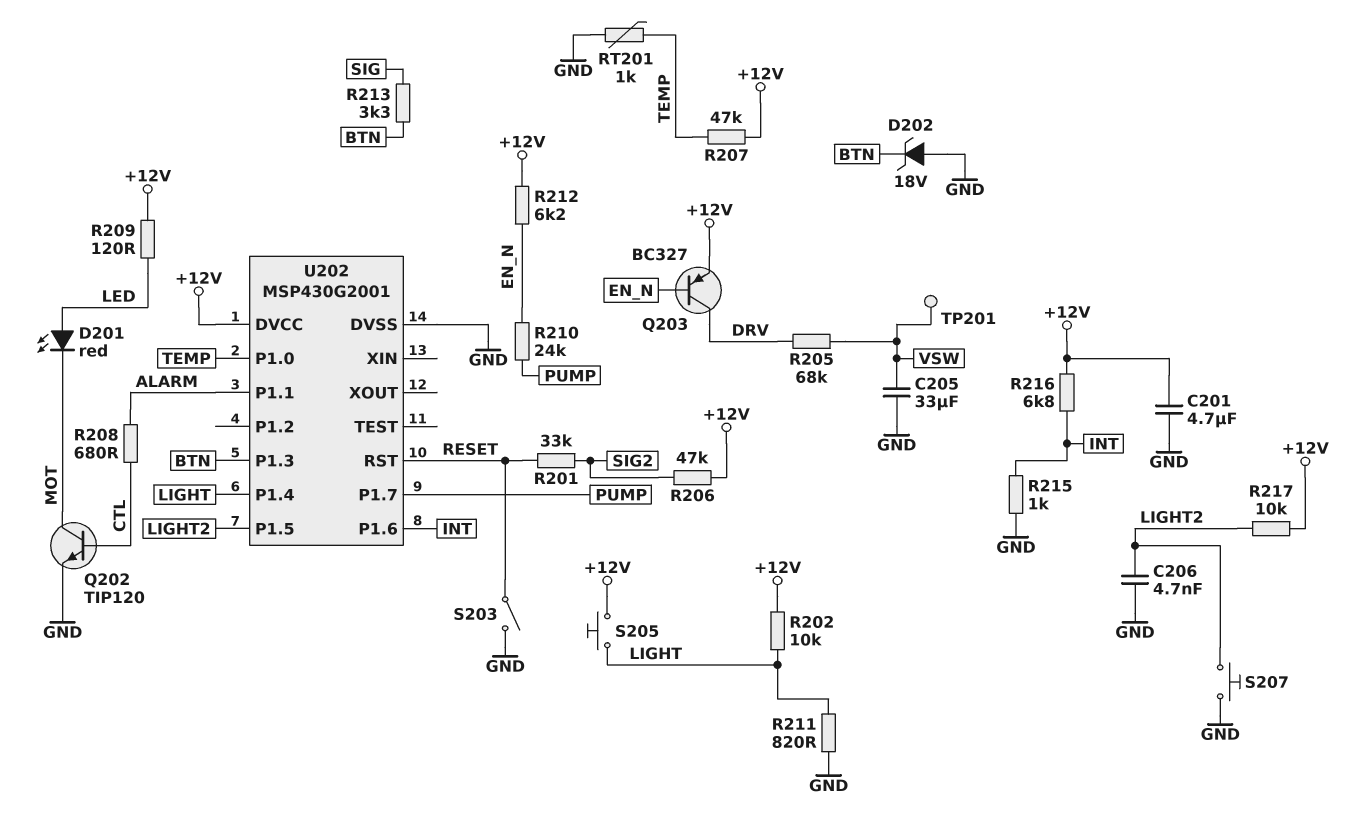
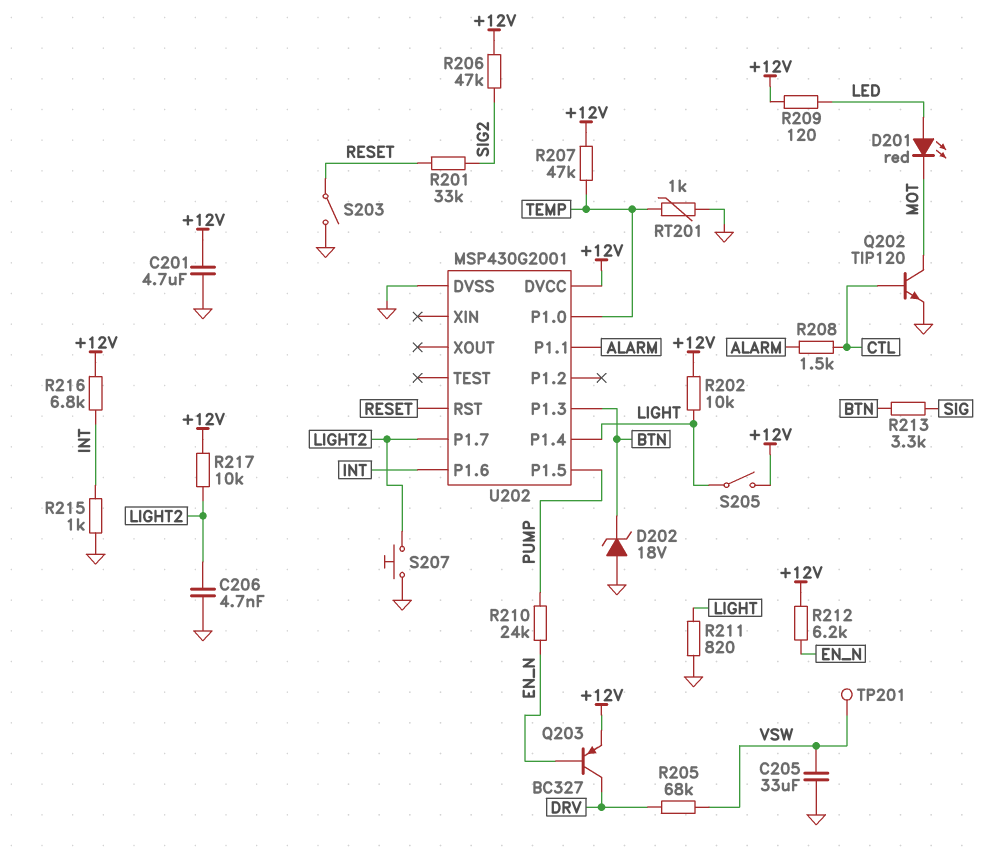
R208: 680 (ALARM, CTL) -> 1.5k (ALARM, CTL)
S205: button (+12V, LIGHT) -> switch (+12V, LIGHT)
U202 pin P1.5: LIGHT2 -> PUMP
U202 pin P1.7: PUMP -> LIGHT2

